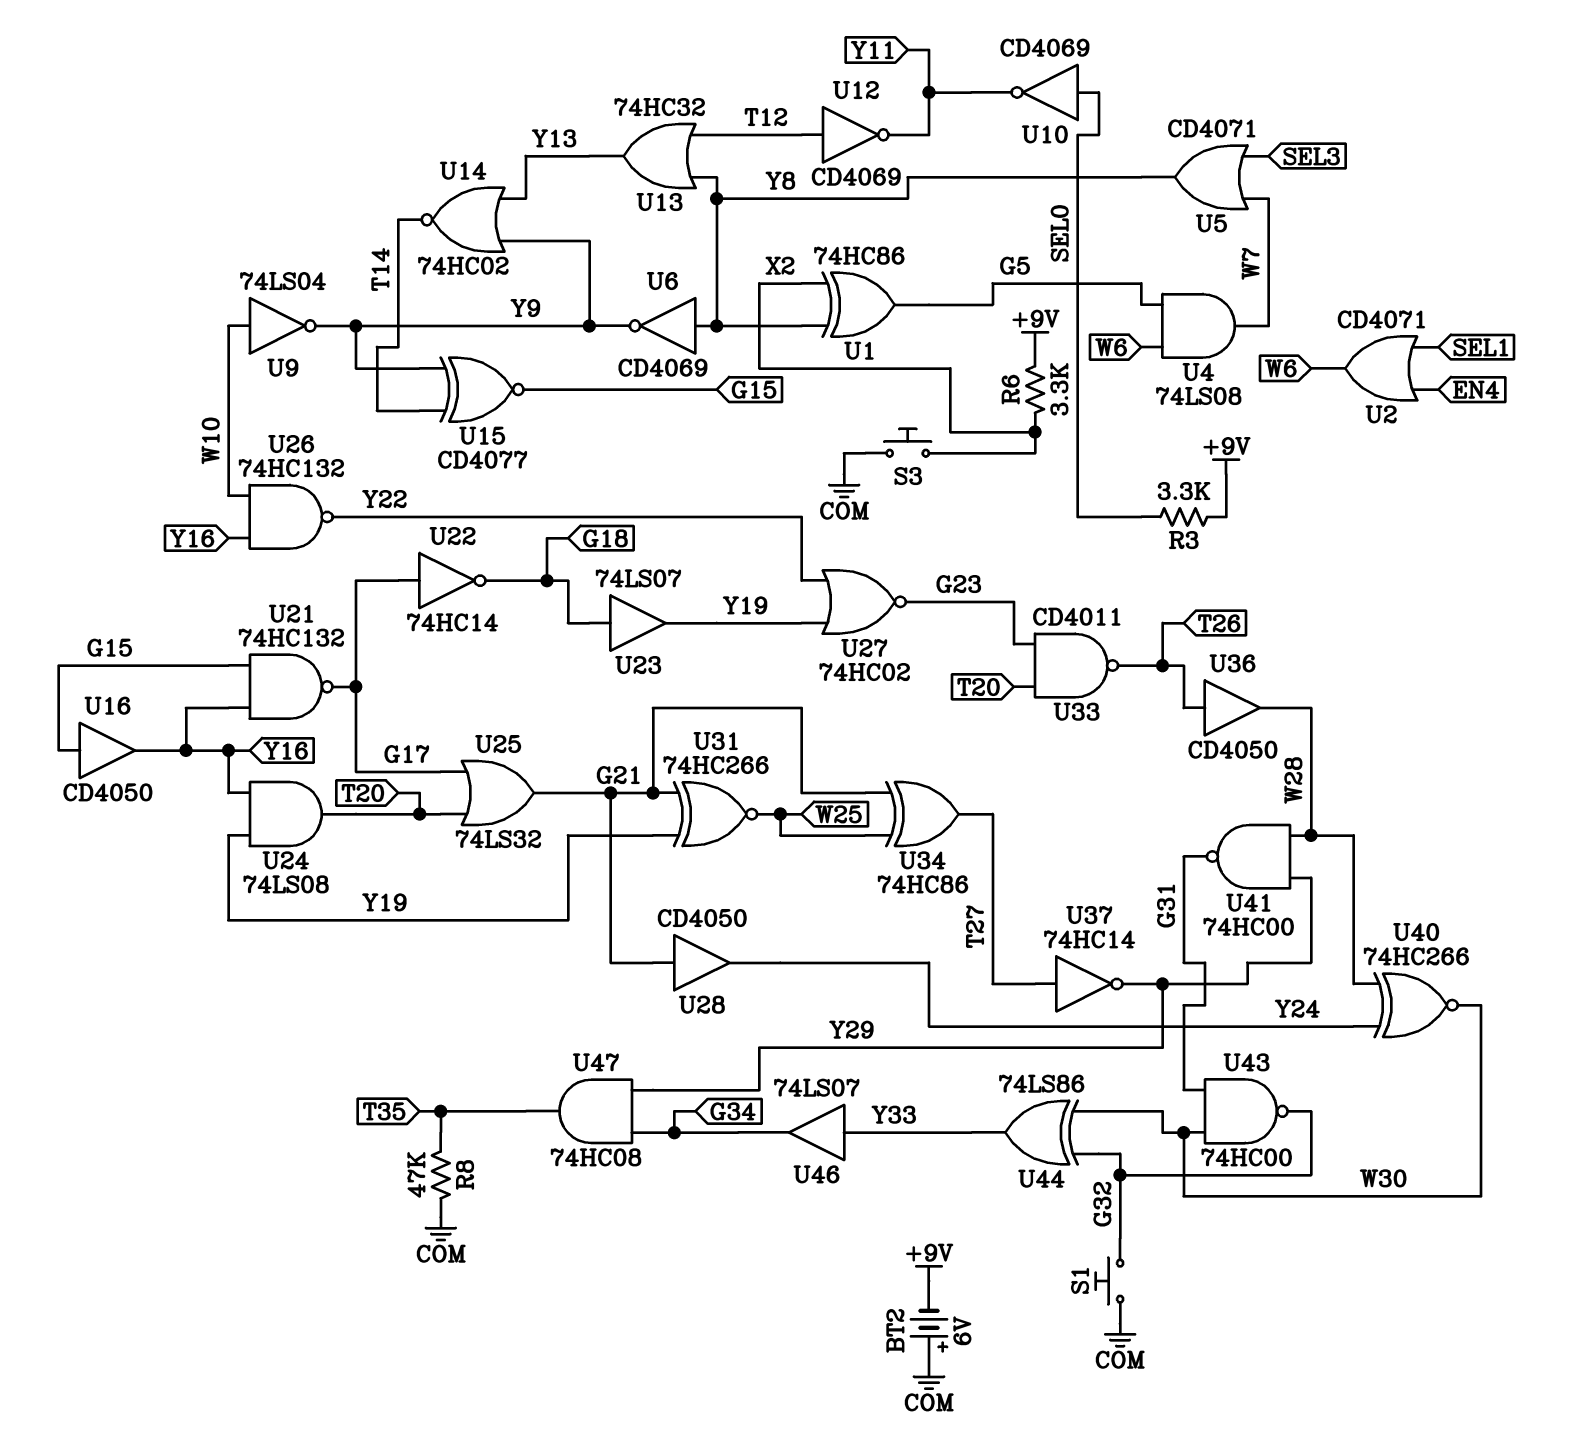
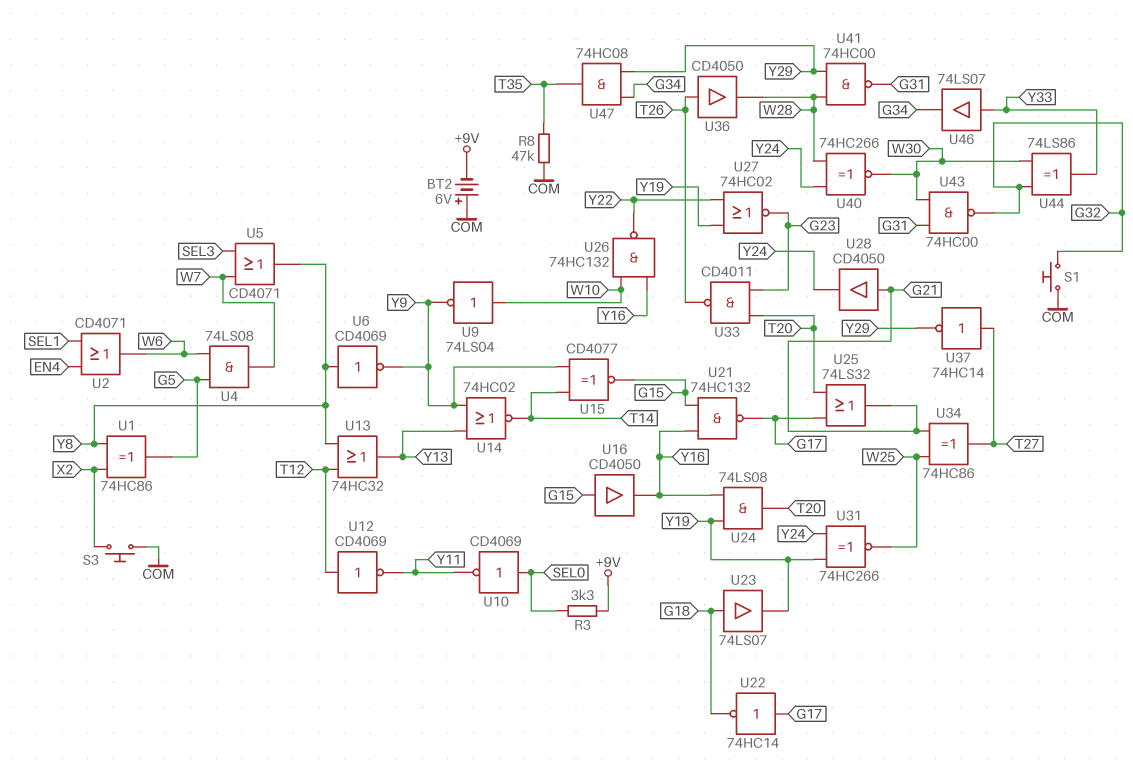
R6: 3.3k (+9V, X2) -> none
U31: XNOR 74HC266 (in G21, in Y19, out W25) -> XNOR 74HC266 (in Y19, in Y24, out W25)

